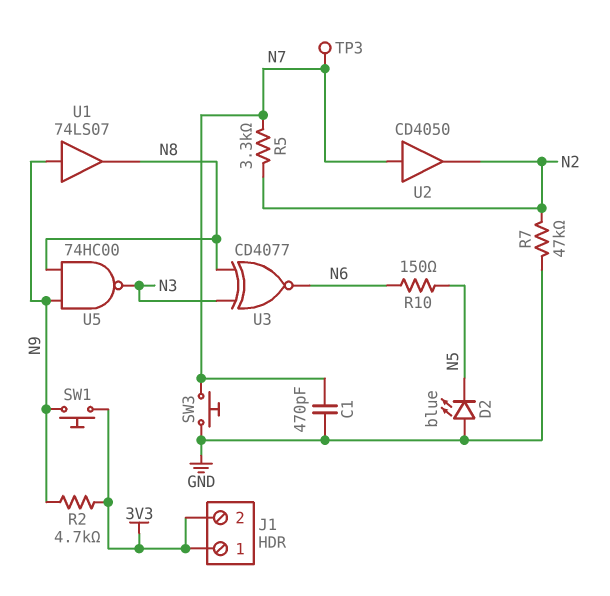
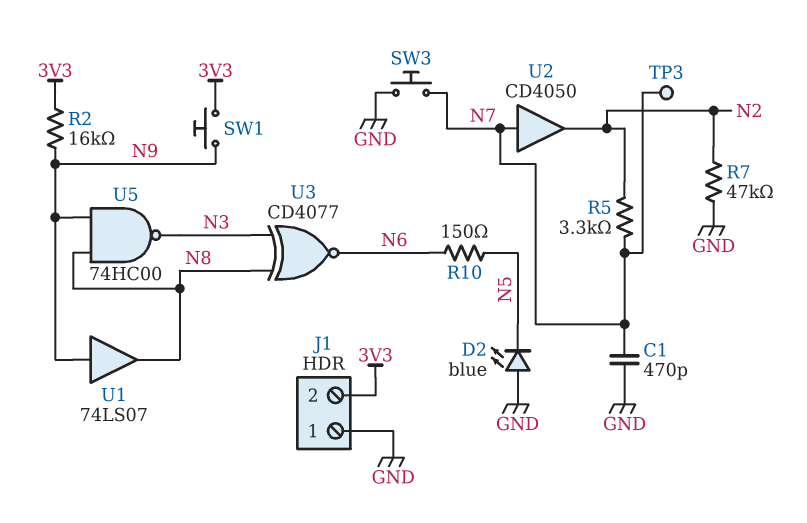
J1 pin 1: 3V3 -> GND
R2: 4.7k (3V3, N9) -> 16k (3V3, N9)

